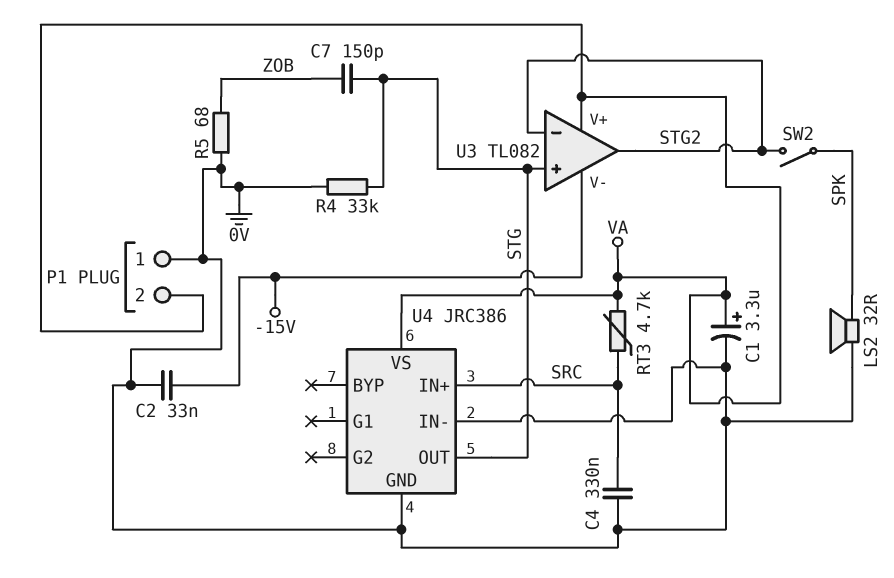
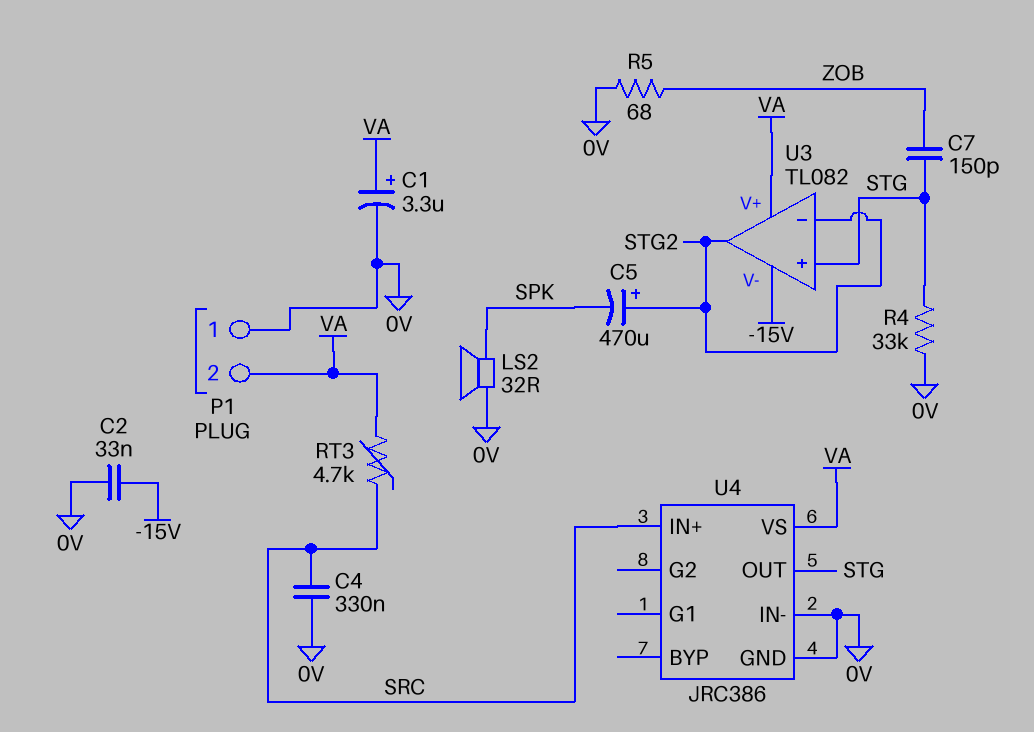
C5: none -> 470uF (plus STG2, minus SPK)
SW2: switch (SPK, STG2) -> none

